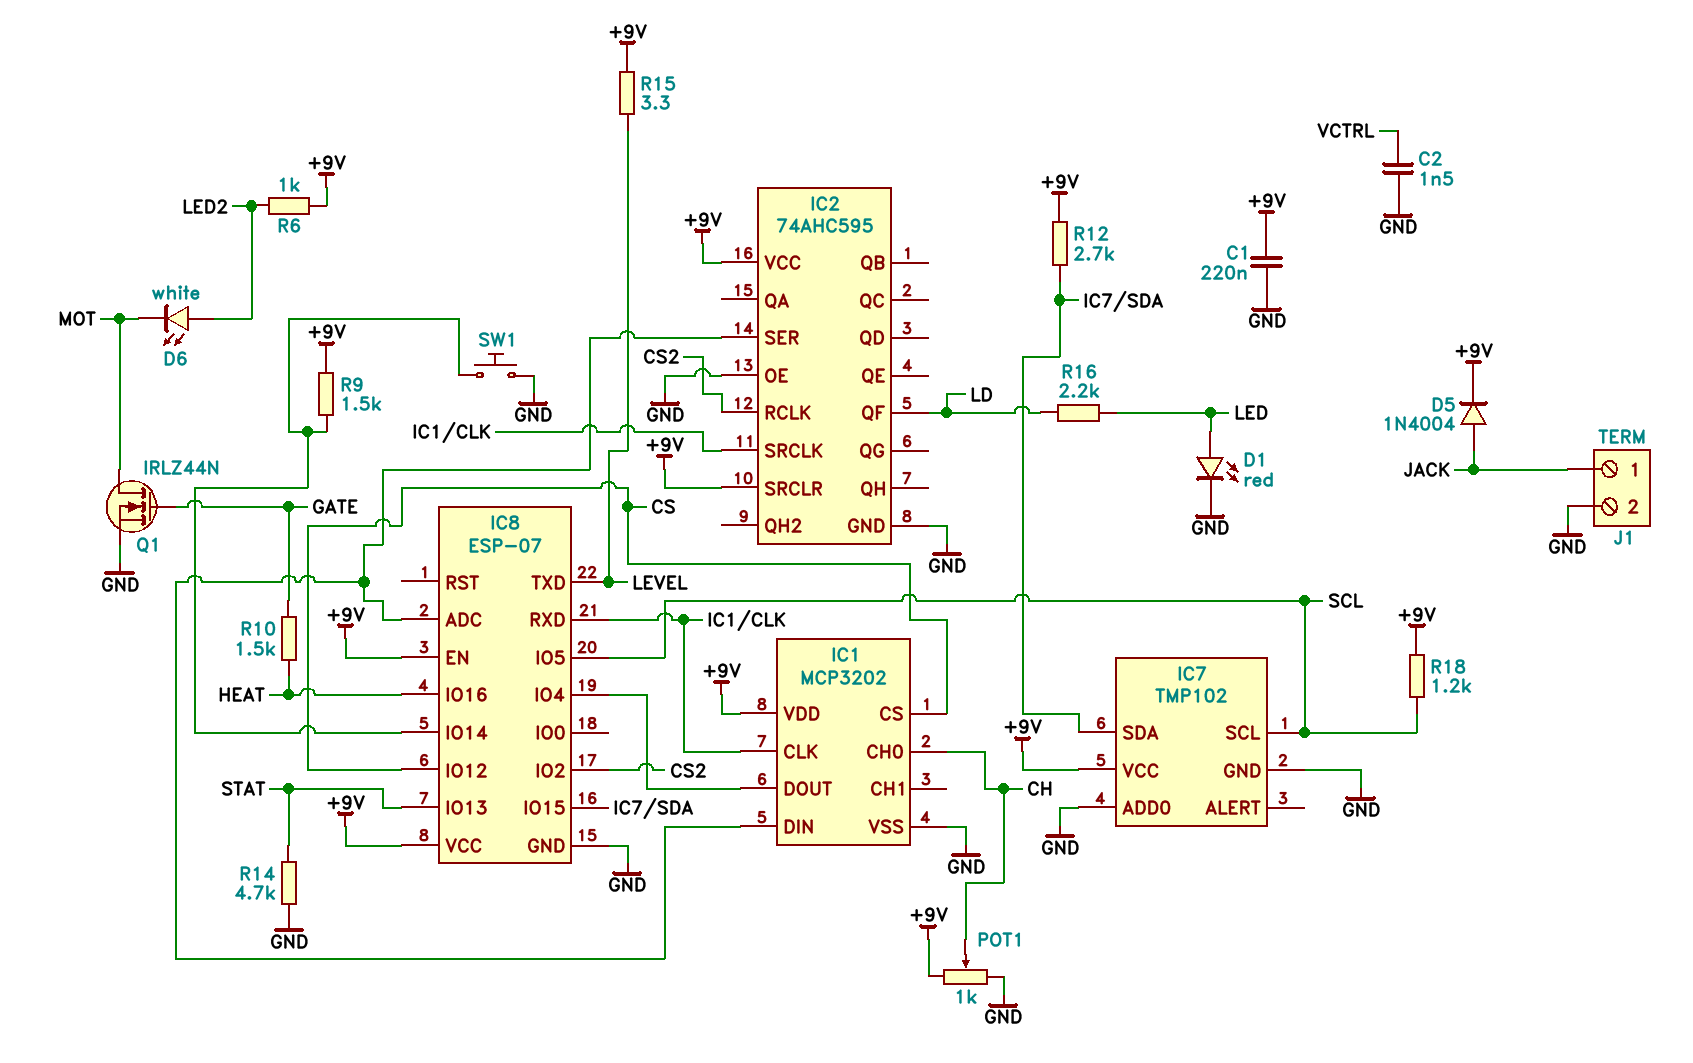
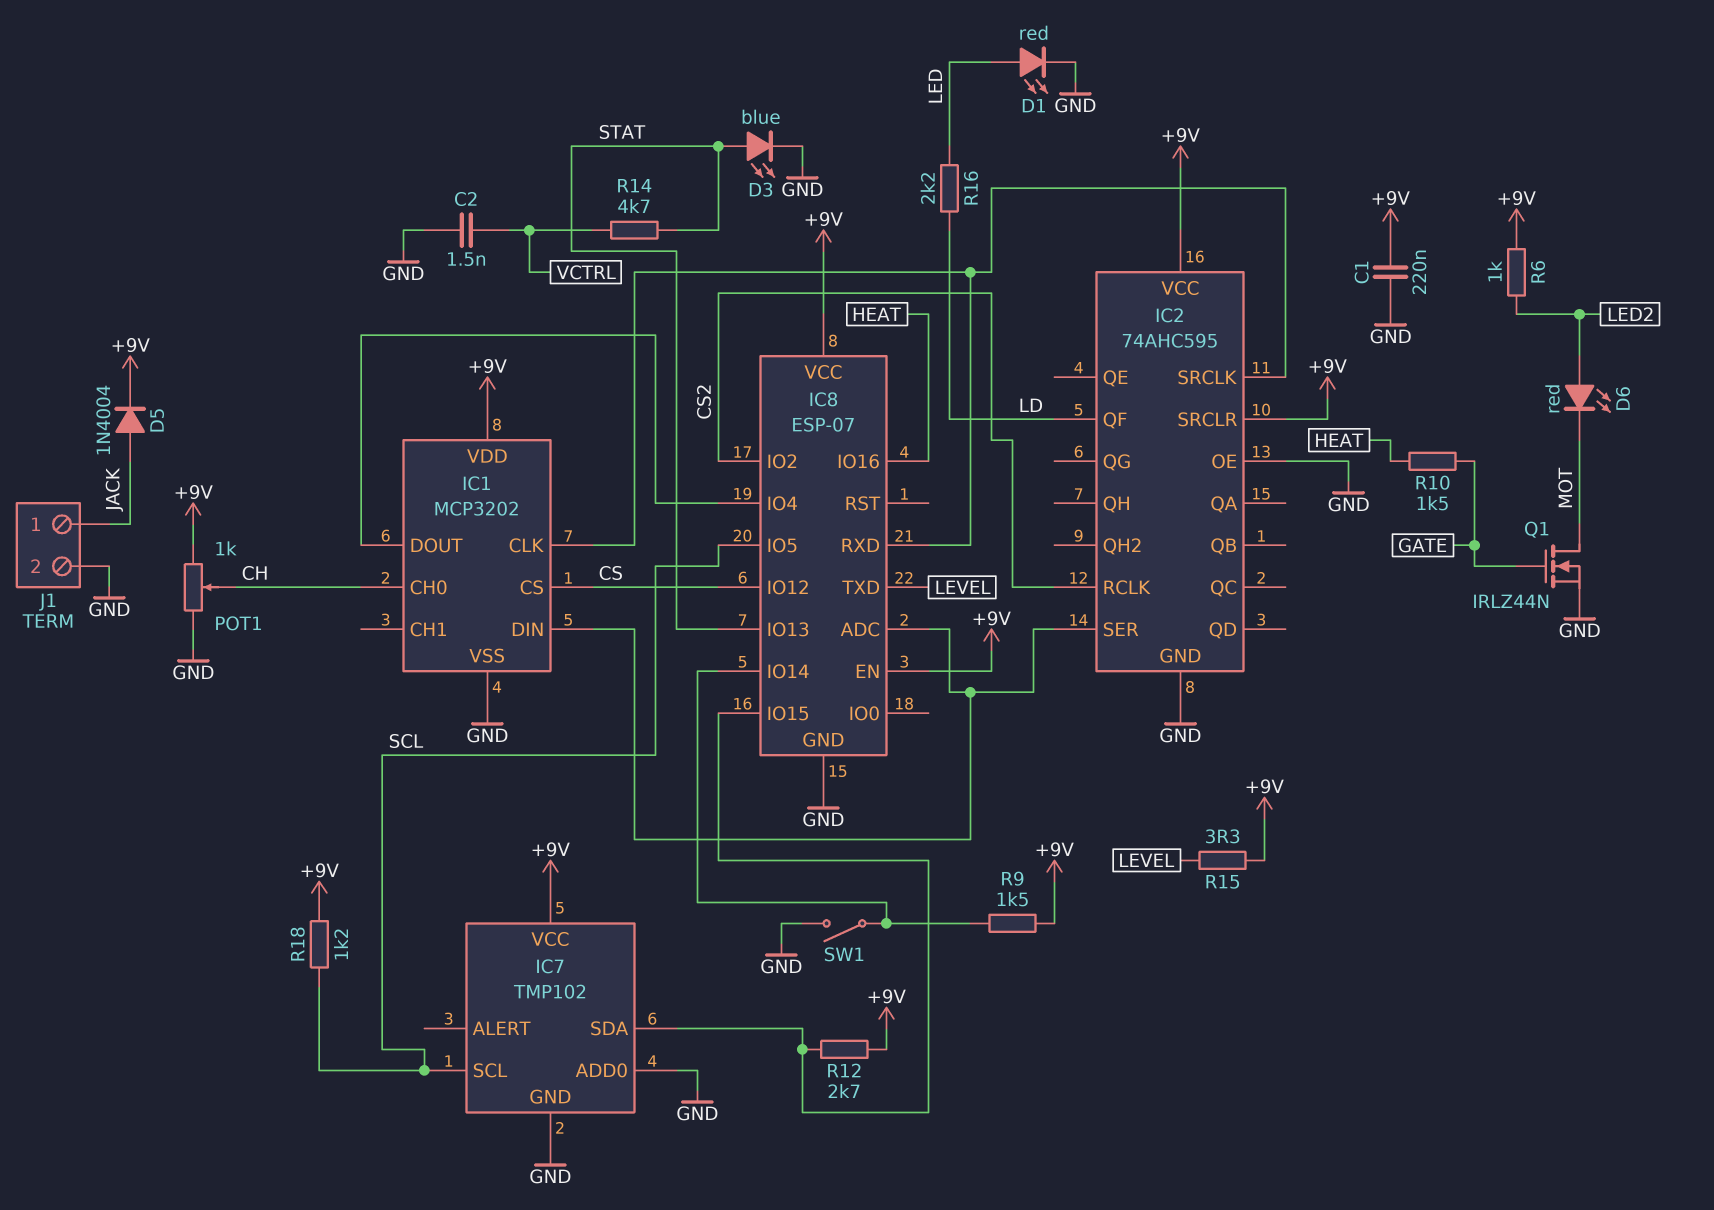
D3: none -> LED blue (A STAT, K GND)
D6: LED white (A LED2, K MOT) -> LED red (A LED2, K MOT)
R14: 4.7k (GND, STAT) -> 4.7k (STAT, VCTRL)
SW1: button (GND, IC8/IO14) -> switch (GND, IC8/IO14)

